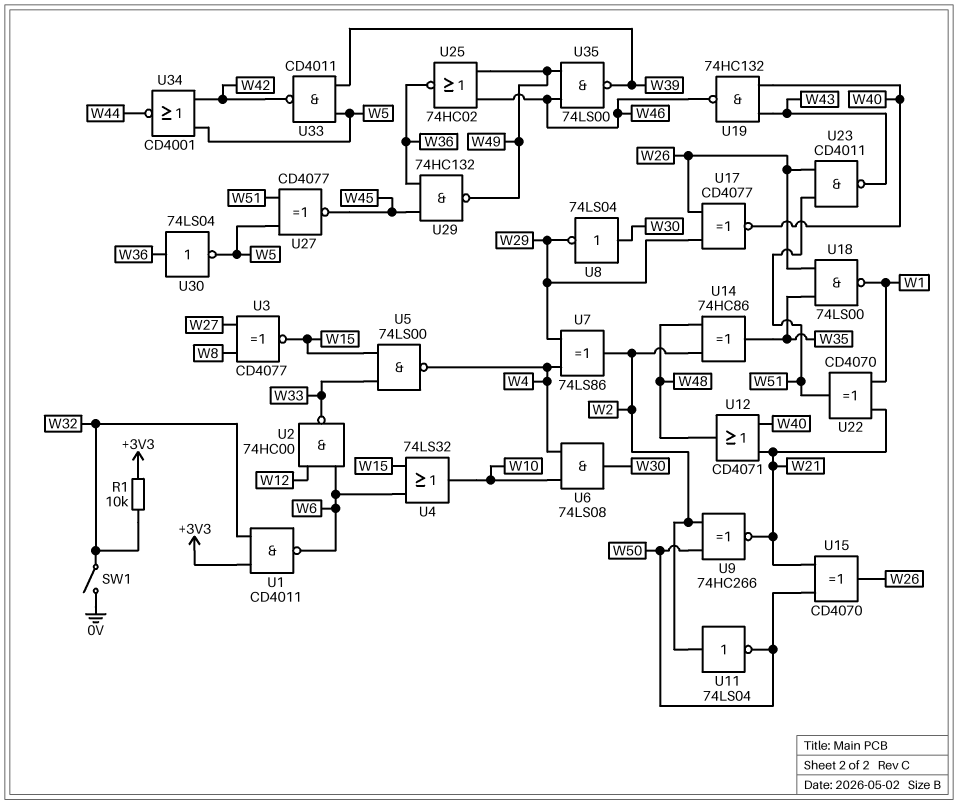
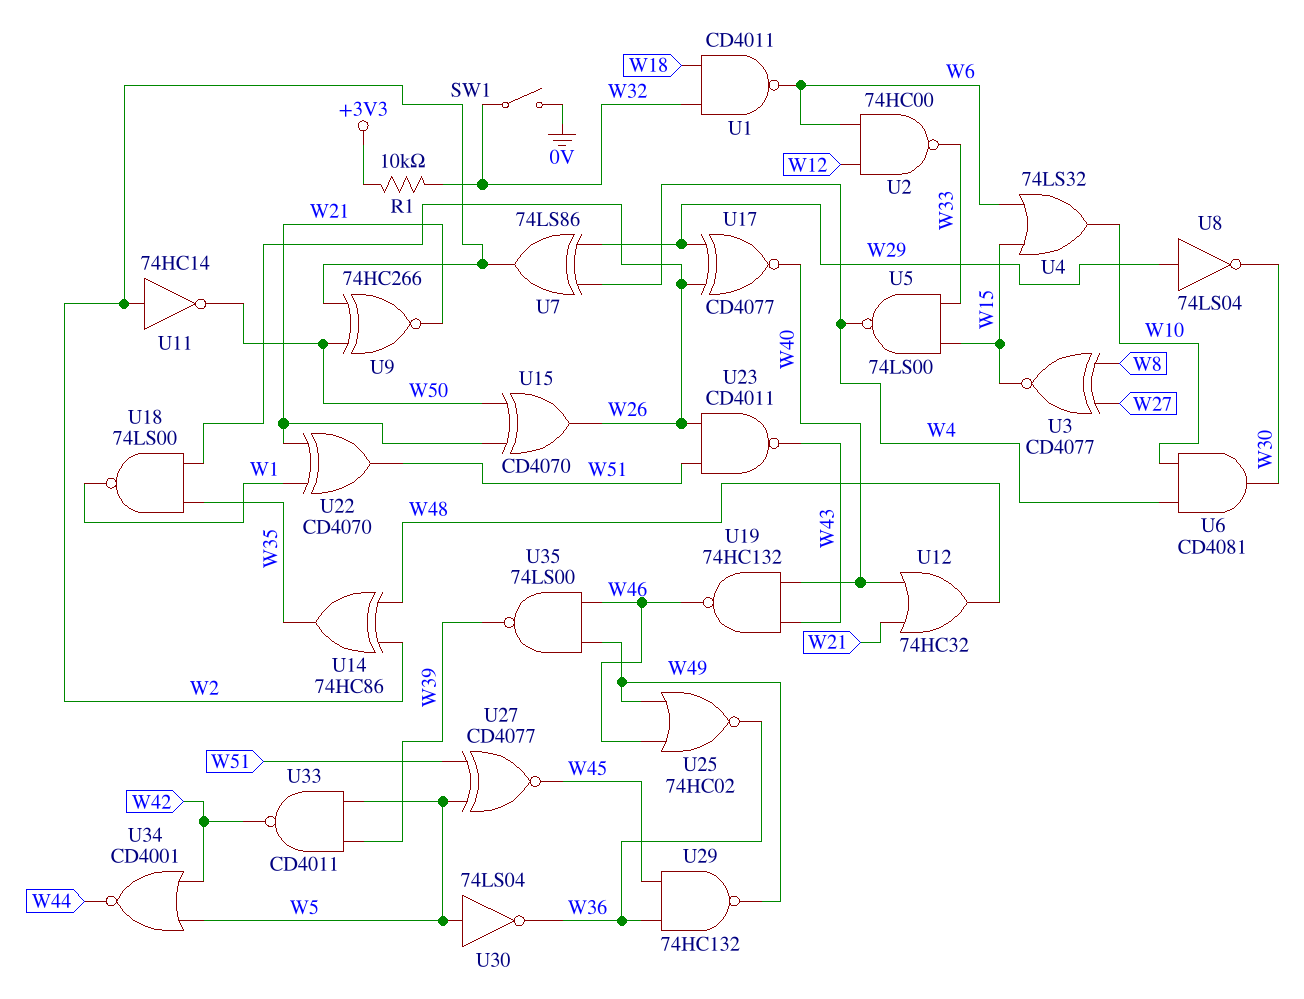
U1: NAND CD4011 (in +3V3, in W32, out W6) -> NAND CD4011 (in W18, in W32, out W6)
U6: AND 74LS08 (in W4, in W10, out W30) -> AND CD4081 (in W4, in W10, out W30)
U8: NOT 74LS04 (in W30, out W29) -> NOT 74LS04 (in W29, out W30)
U11: NOT 74LS04 (in W2, out W50) -> NOT 74HC14 (in W2, out W50)
U12: OR CD4071 (in W21, in W40, out W48) -> OR 74HC32 (in W21, in W40, out W48)
U30: NOT 74LS04 (in W36, out W5) -> NOT 74LS04 (in W5, out W36)

